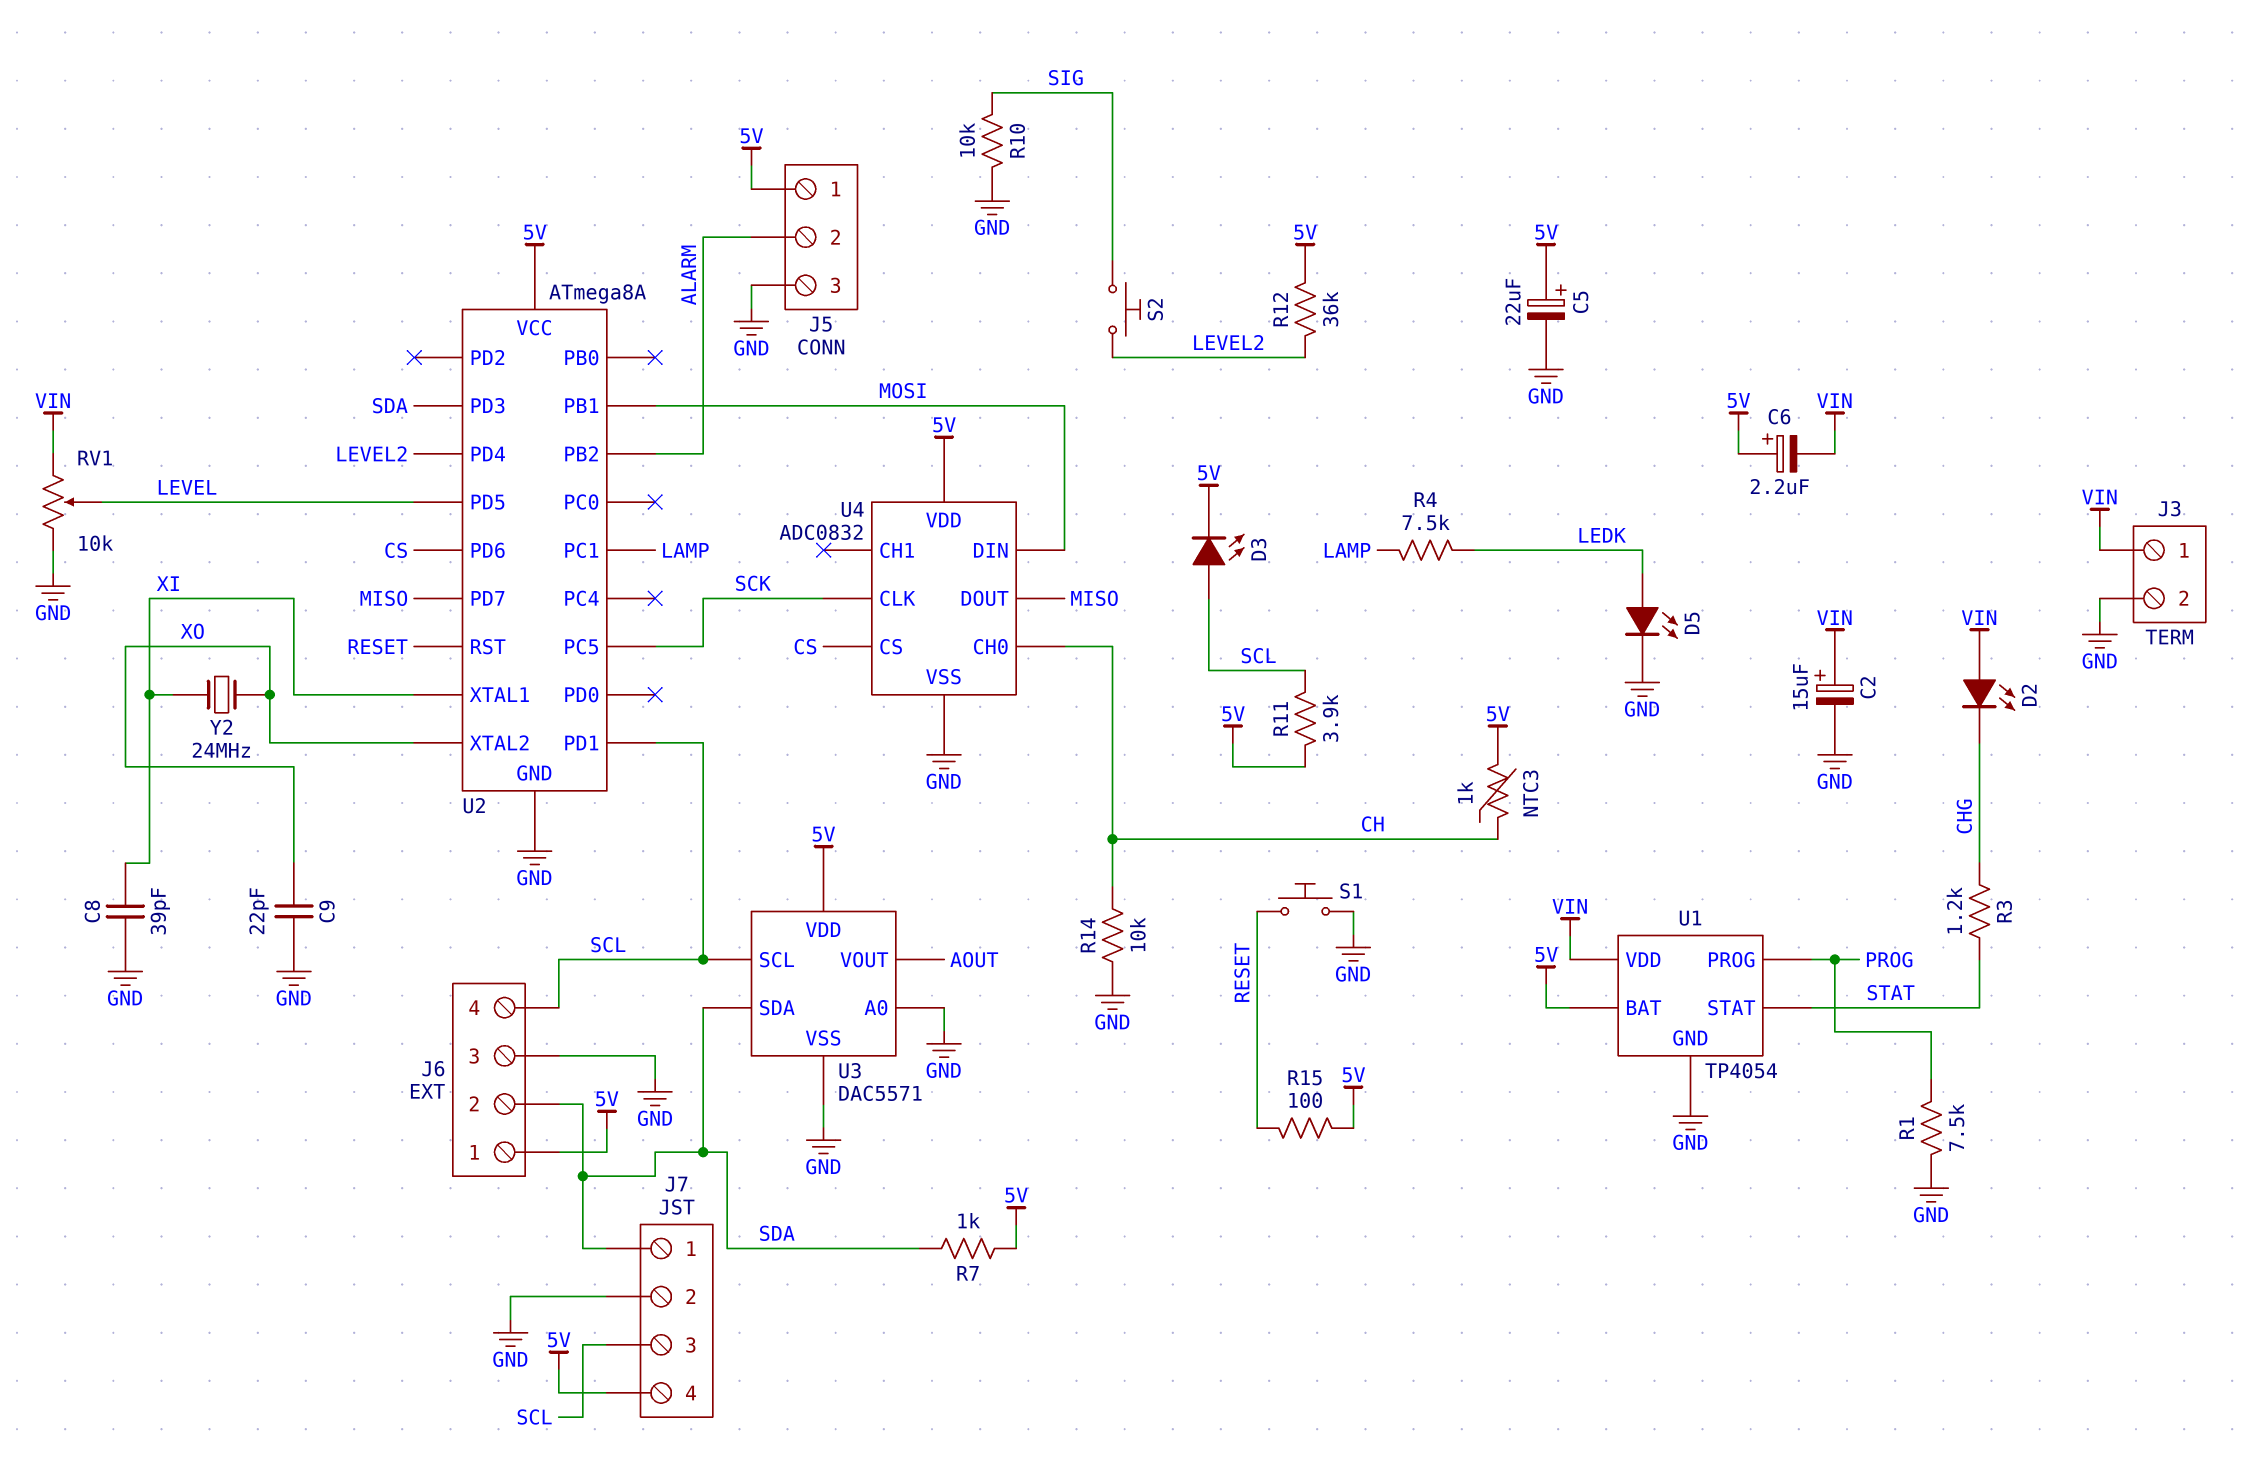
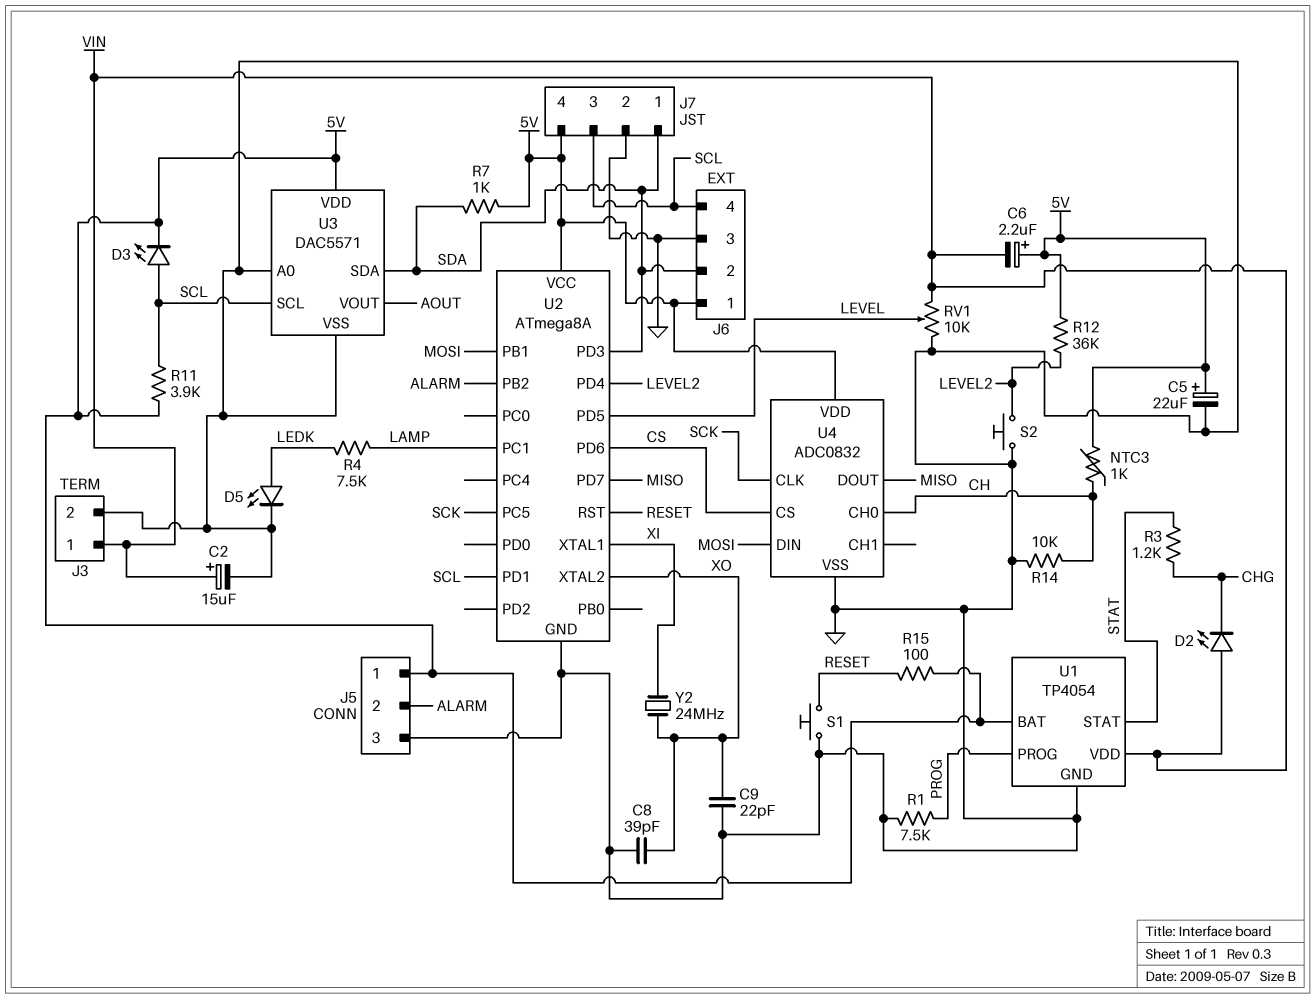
C8: 39pF (GND, XI) -> 39pF (GND, XO)
R10: 10k (GND, SIG) -> none
S2: button (LEVEL2, SIG) -> button (GND, LEVEL2)

